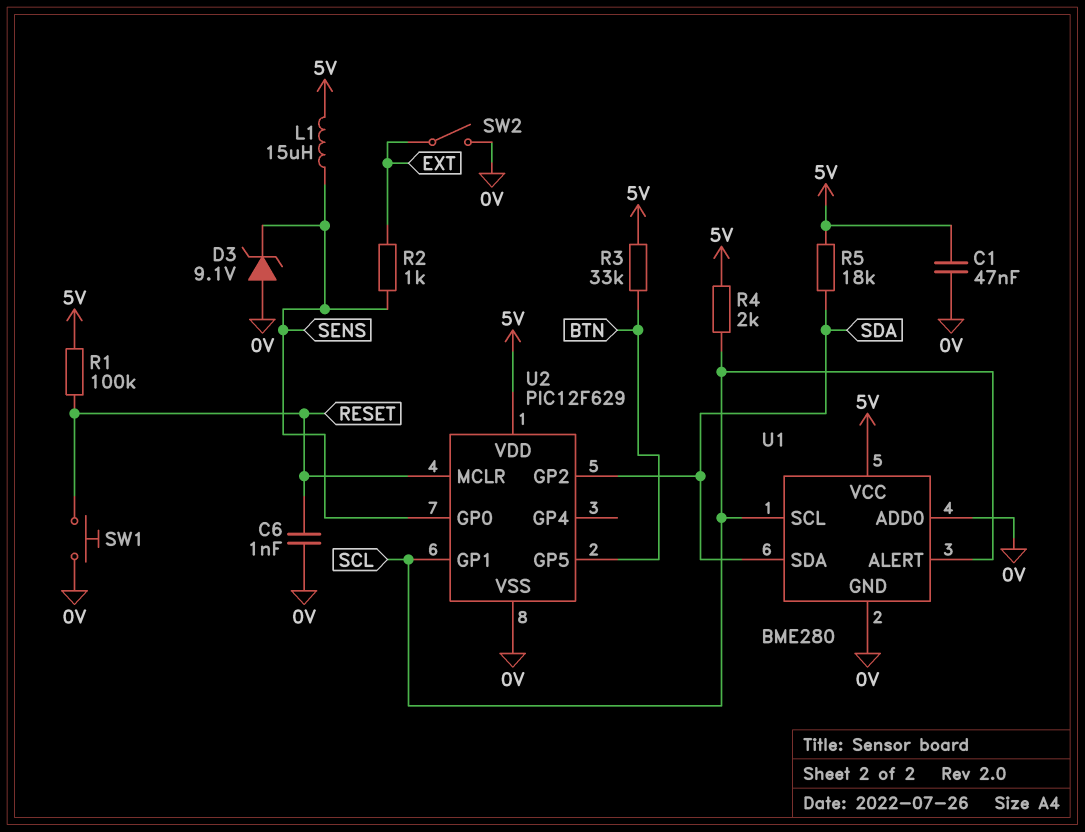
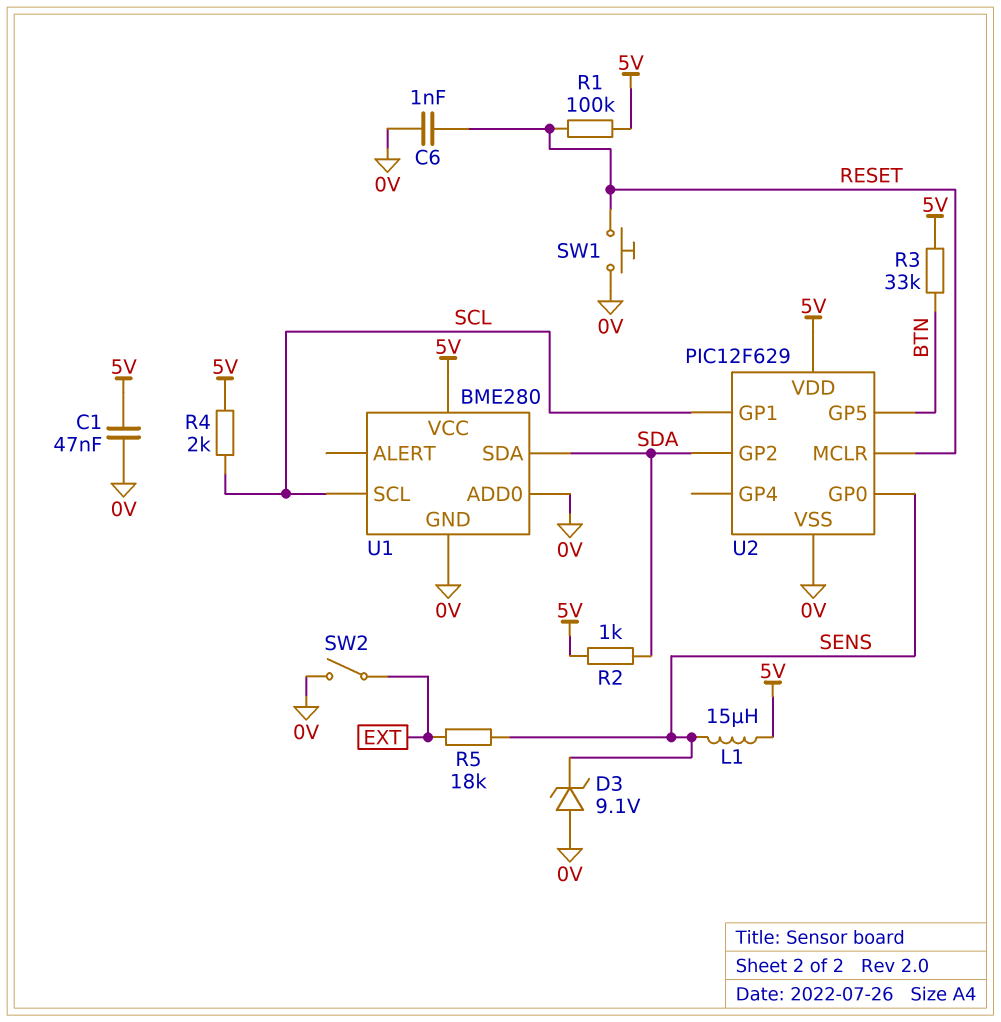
R2: 1k (EXT, SENS) -> 1k (5V, SDA)
R5: 18k (5V, SDA) -> 18k (EXT, SENS)
U1 pin ALERT: SCL -> none

